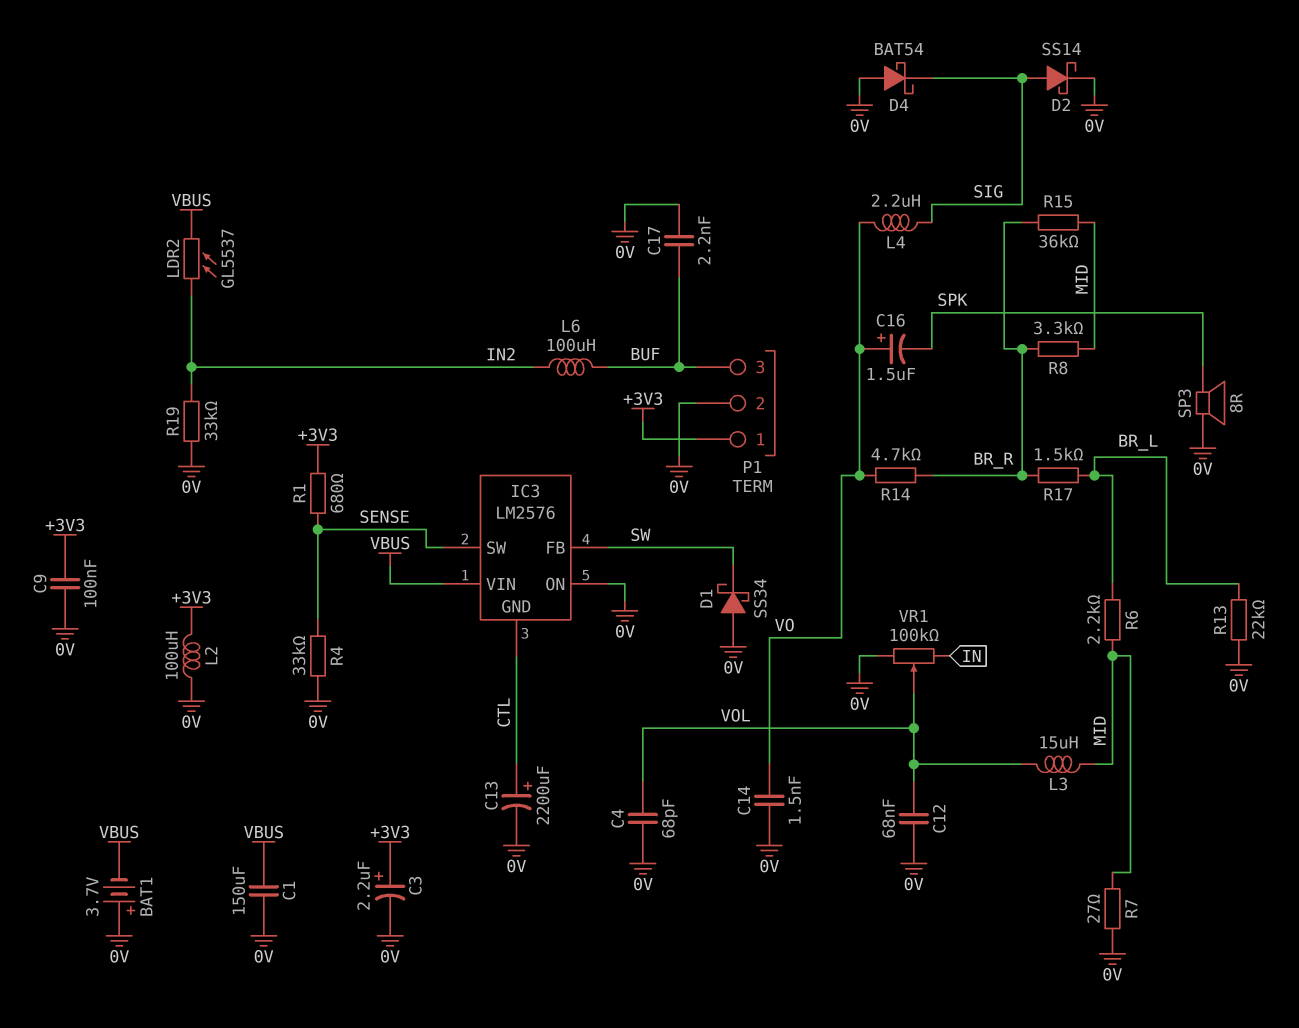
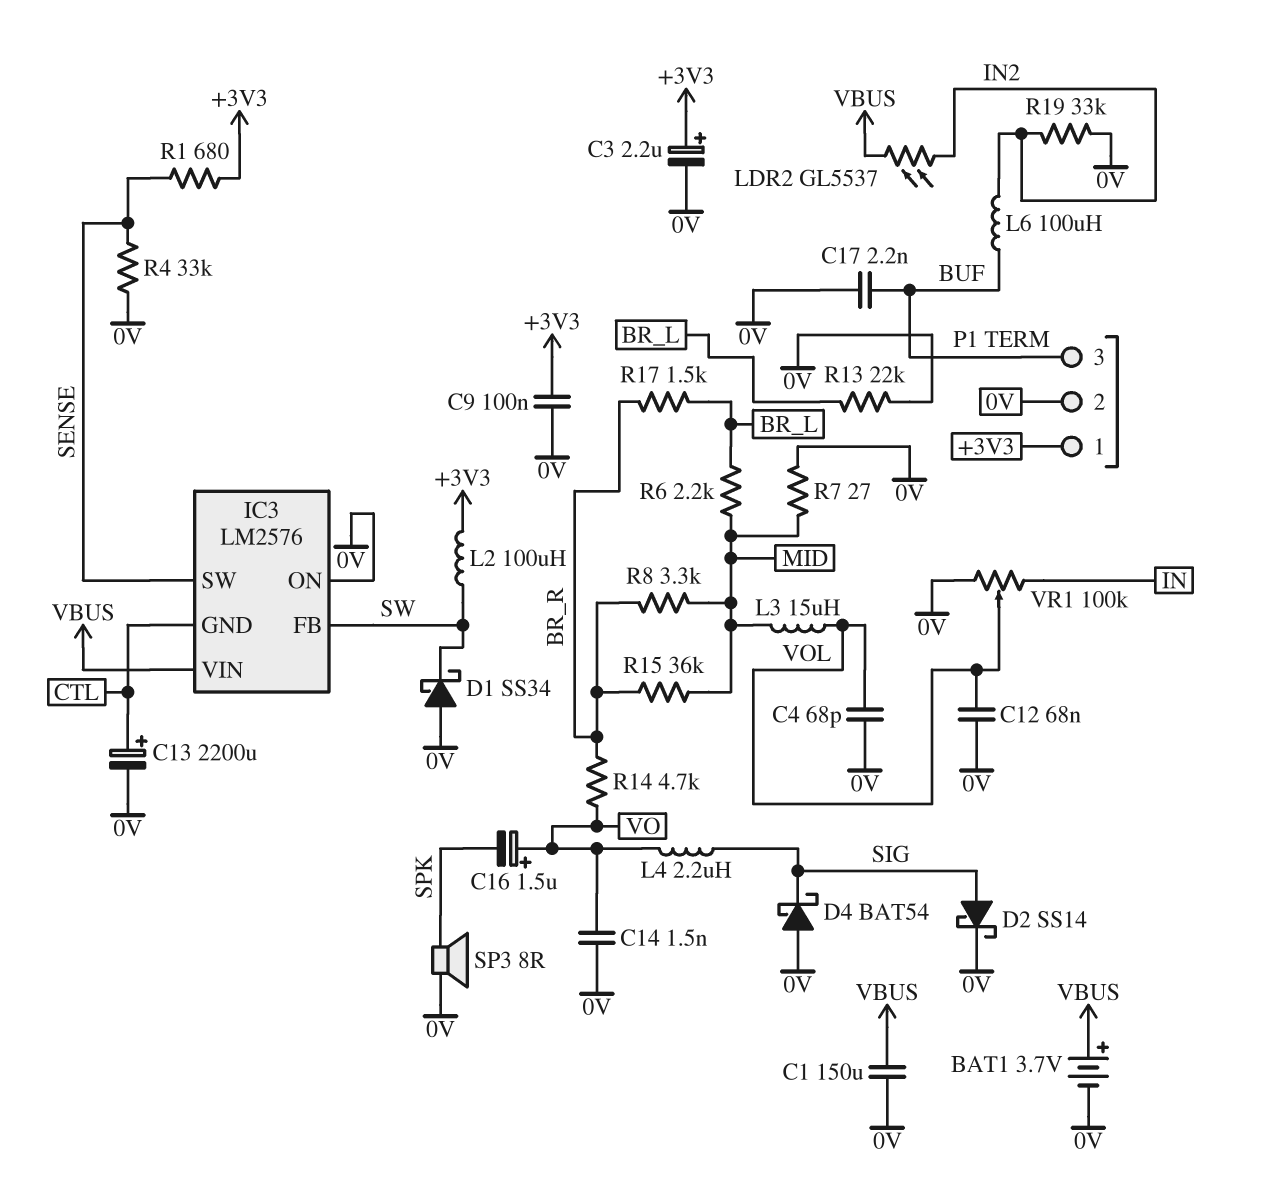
BAT1: 3.7V (plus 0V, minus VBUS) -> 3.7V (plus VBUS, minus 0V)
L2: 100uH (+3V3, 0V) -> 100uH (+3V3, SW)

